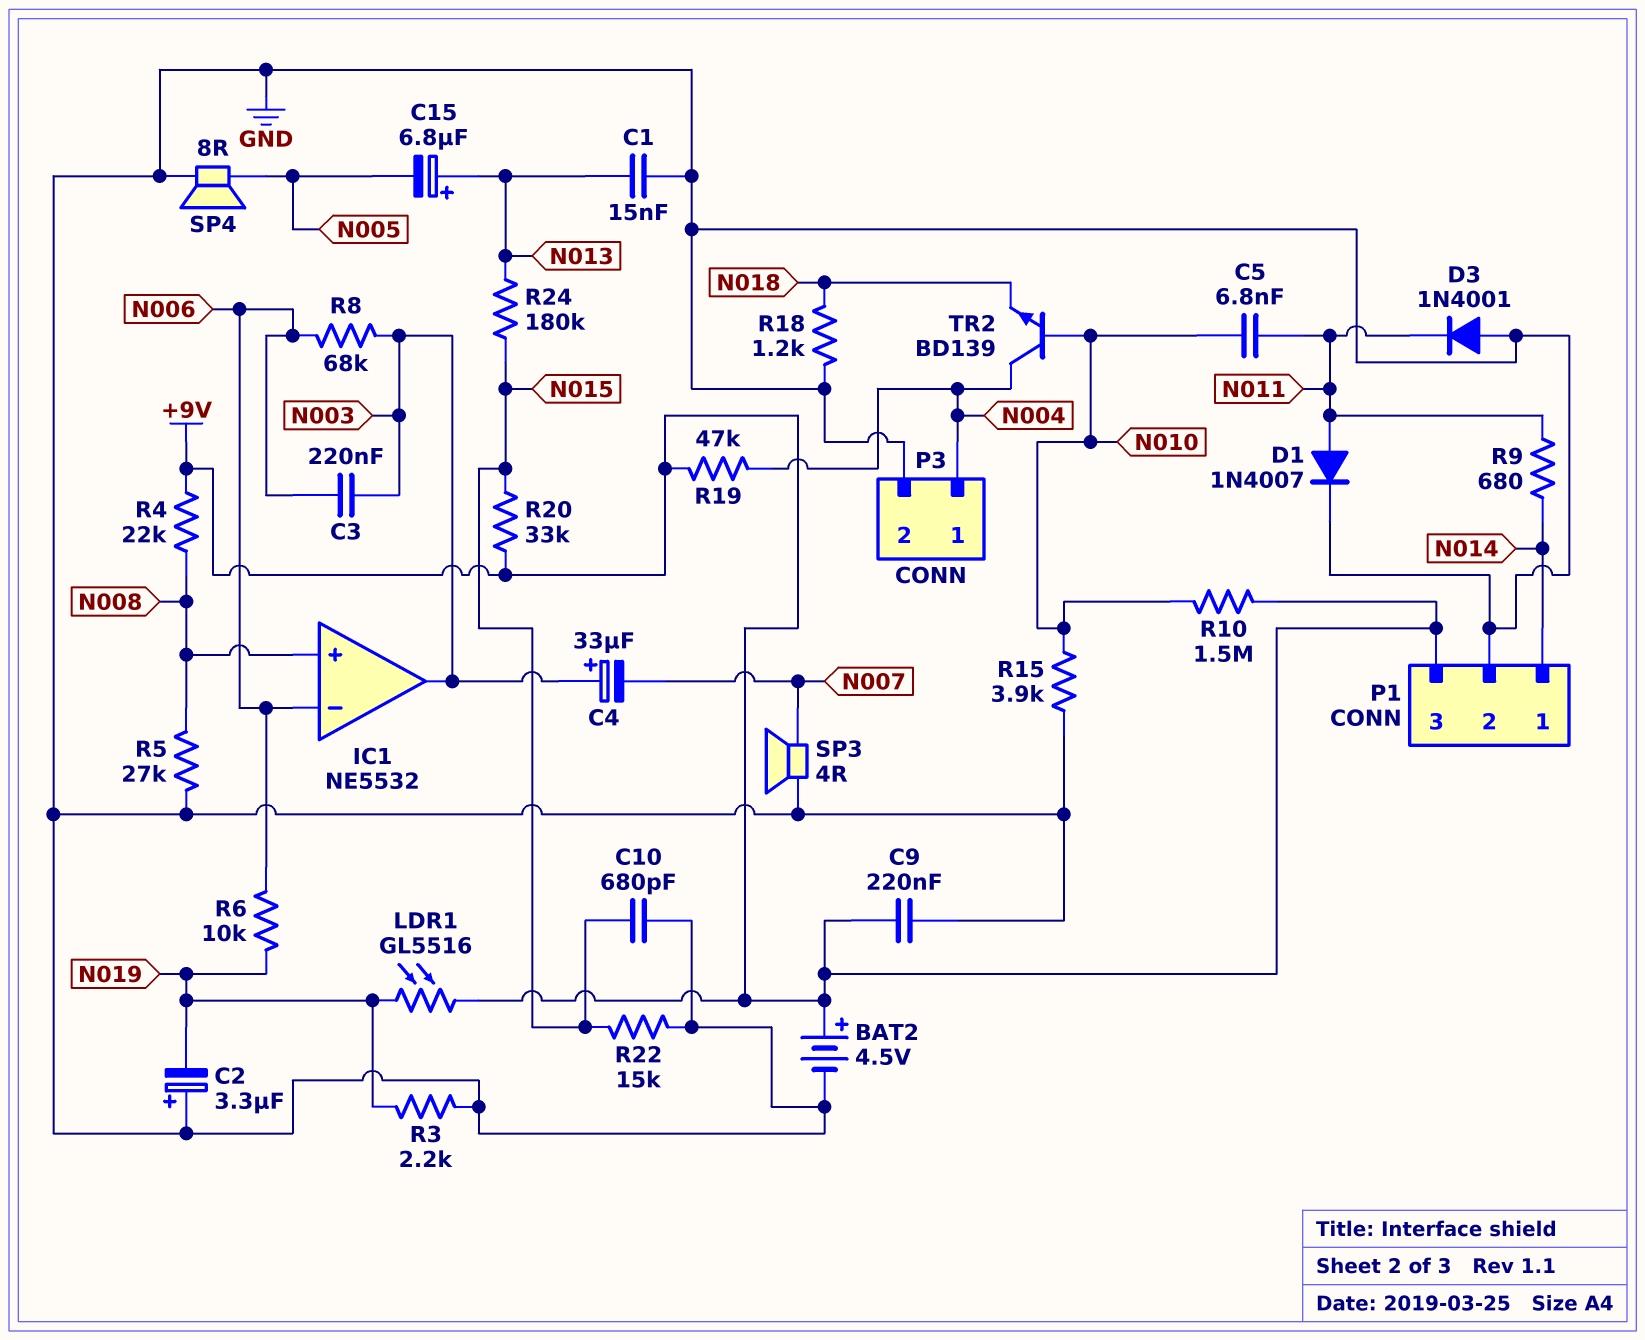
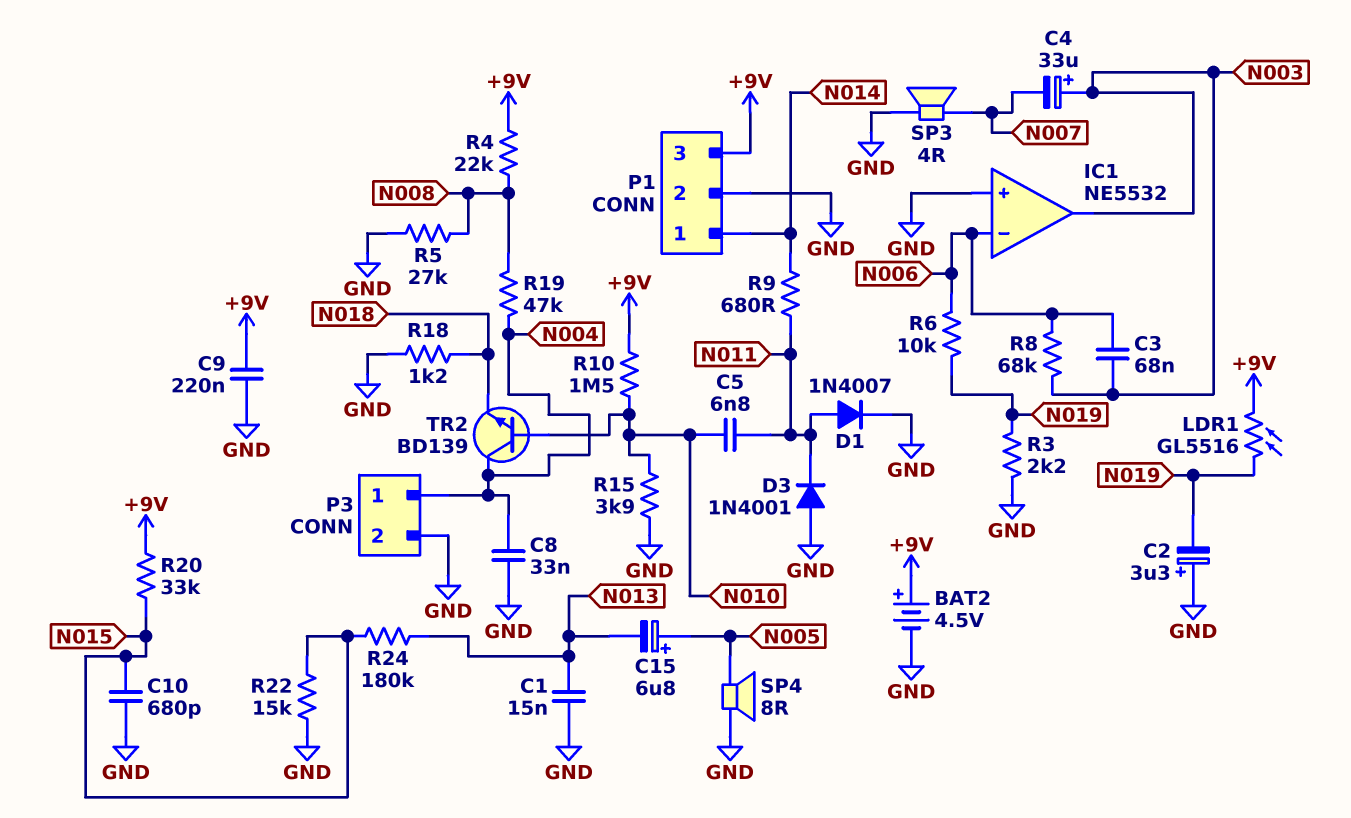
C3: 220nF (N003, N006) -> 68nF (N003, N006)
C8: none -> 33nF (GND, N004)
C15: 6.8uF (plus N013, minus N005) -> 6.8uF (plus N005, minus N013)
IC1 pin in+: N008 -> GND
R19: 47k (+9V, N004) -> 47k (N004, N008)

